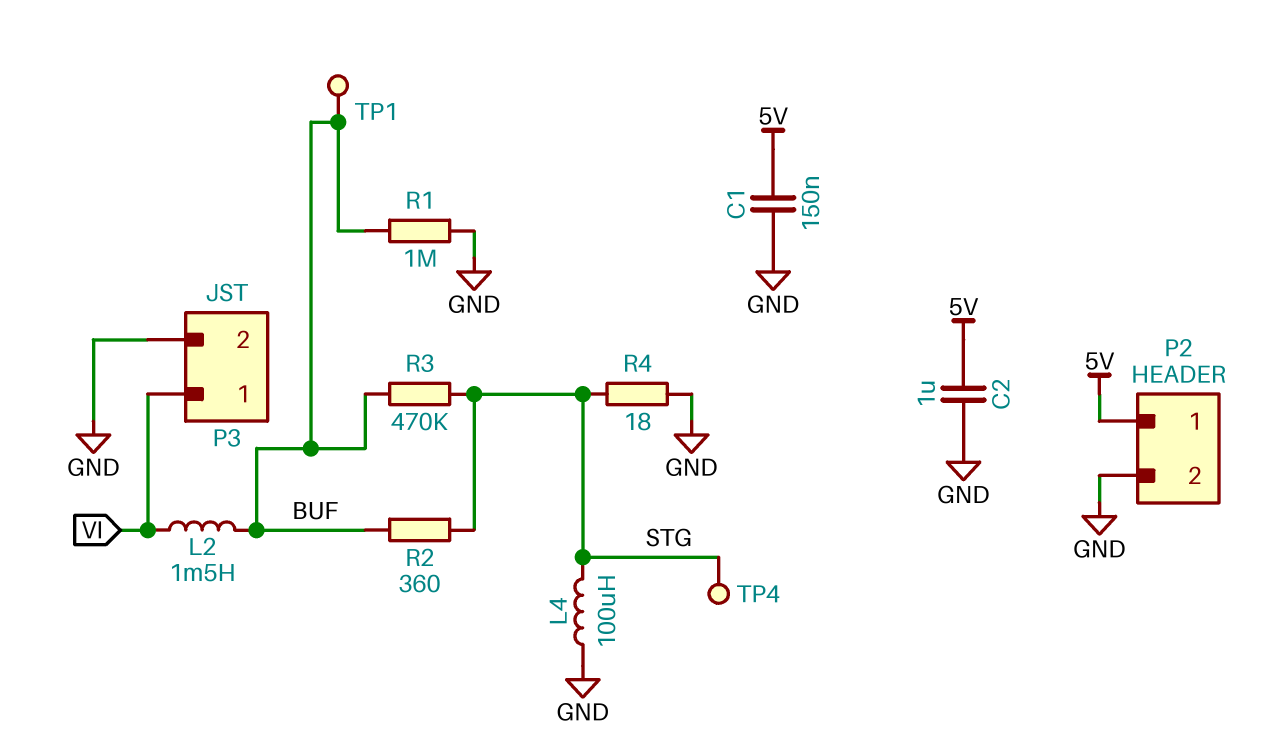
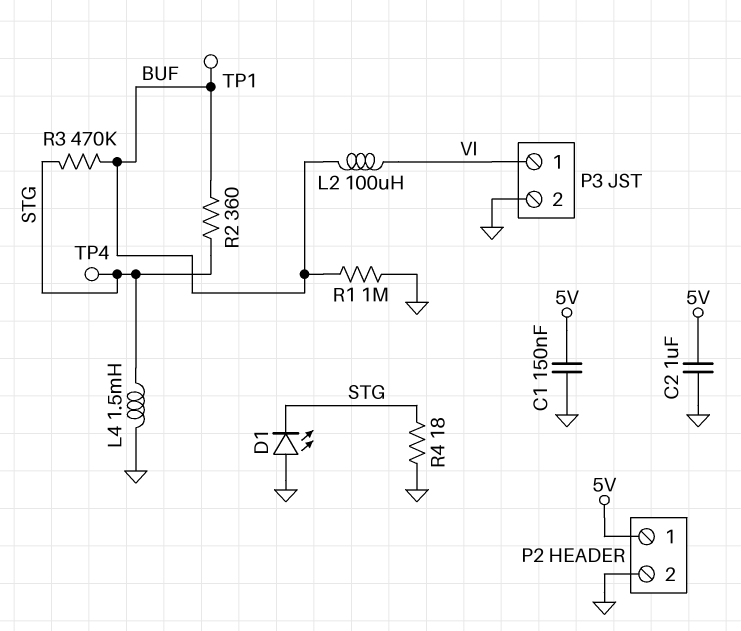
D1: none -> LED (A GND, K STG)
L2: 1.5mH (BUF, VI) -> 100uH (BUF, VI)
L4: 100uH (GND, STG) -> 1.5mH (GND, STG)

